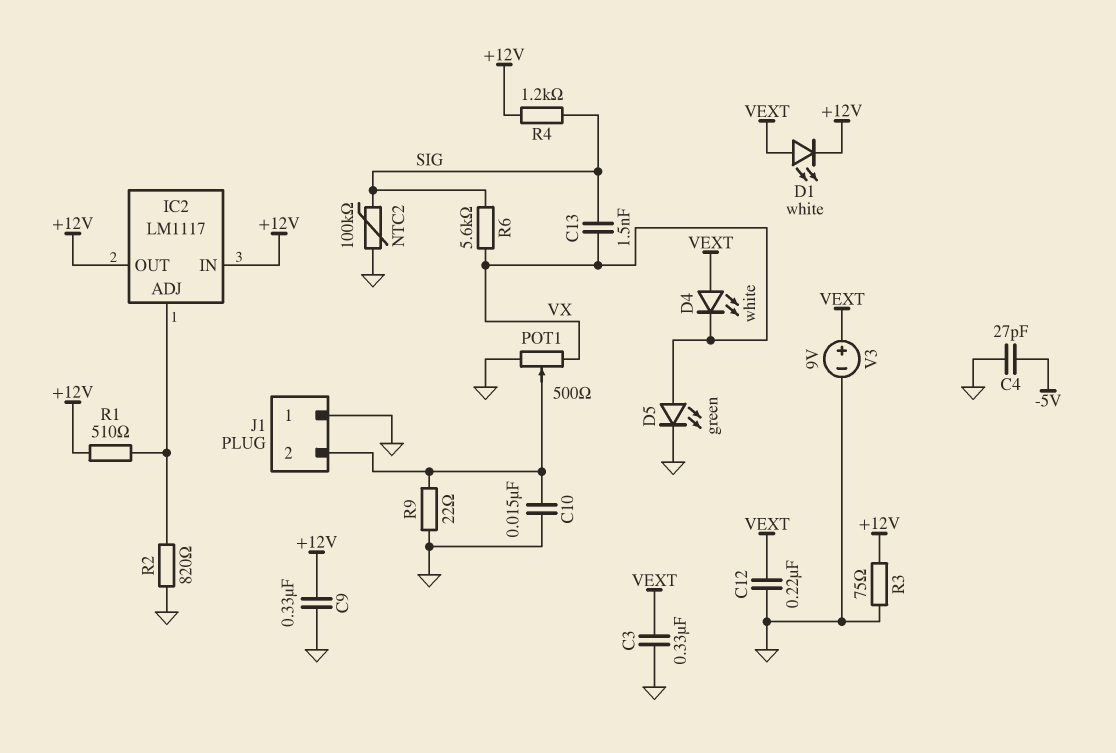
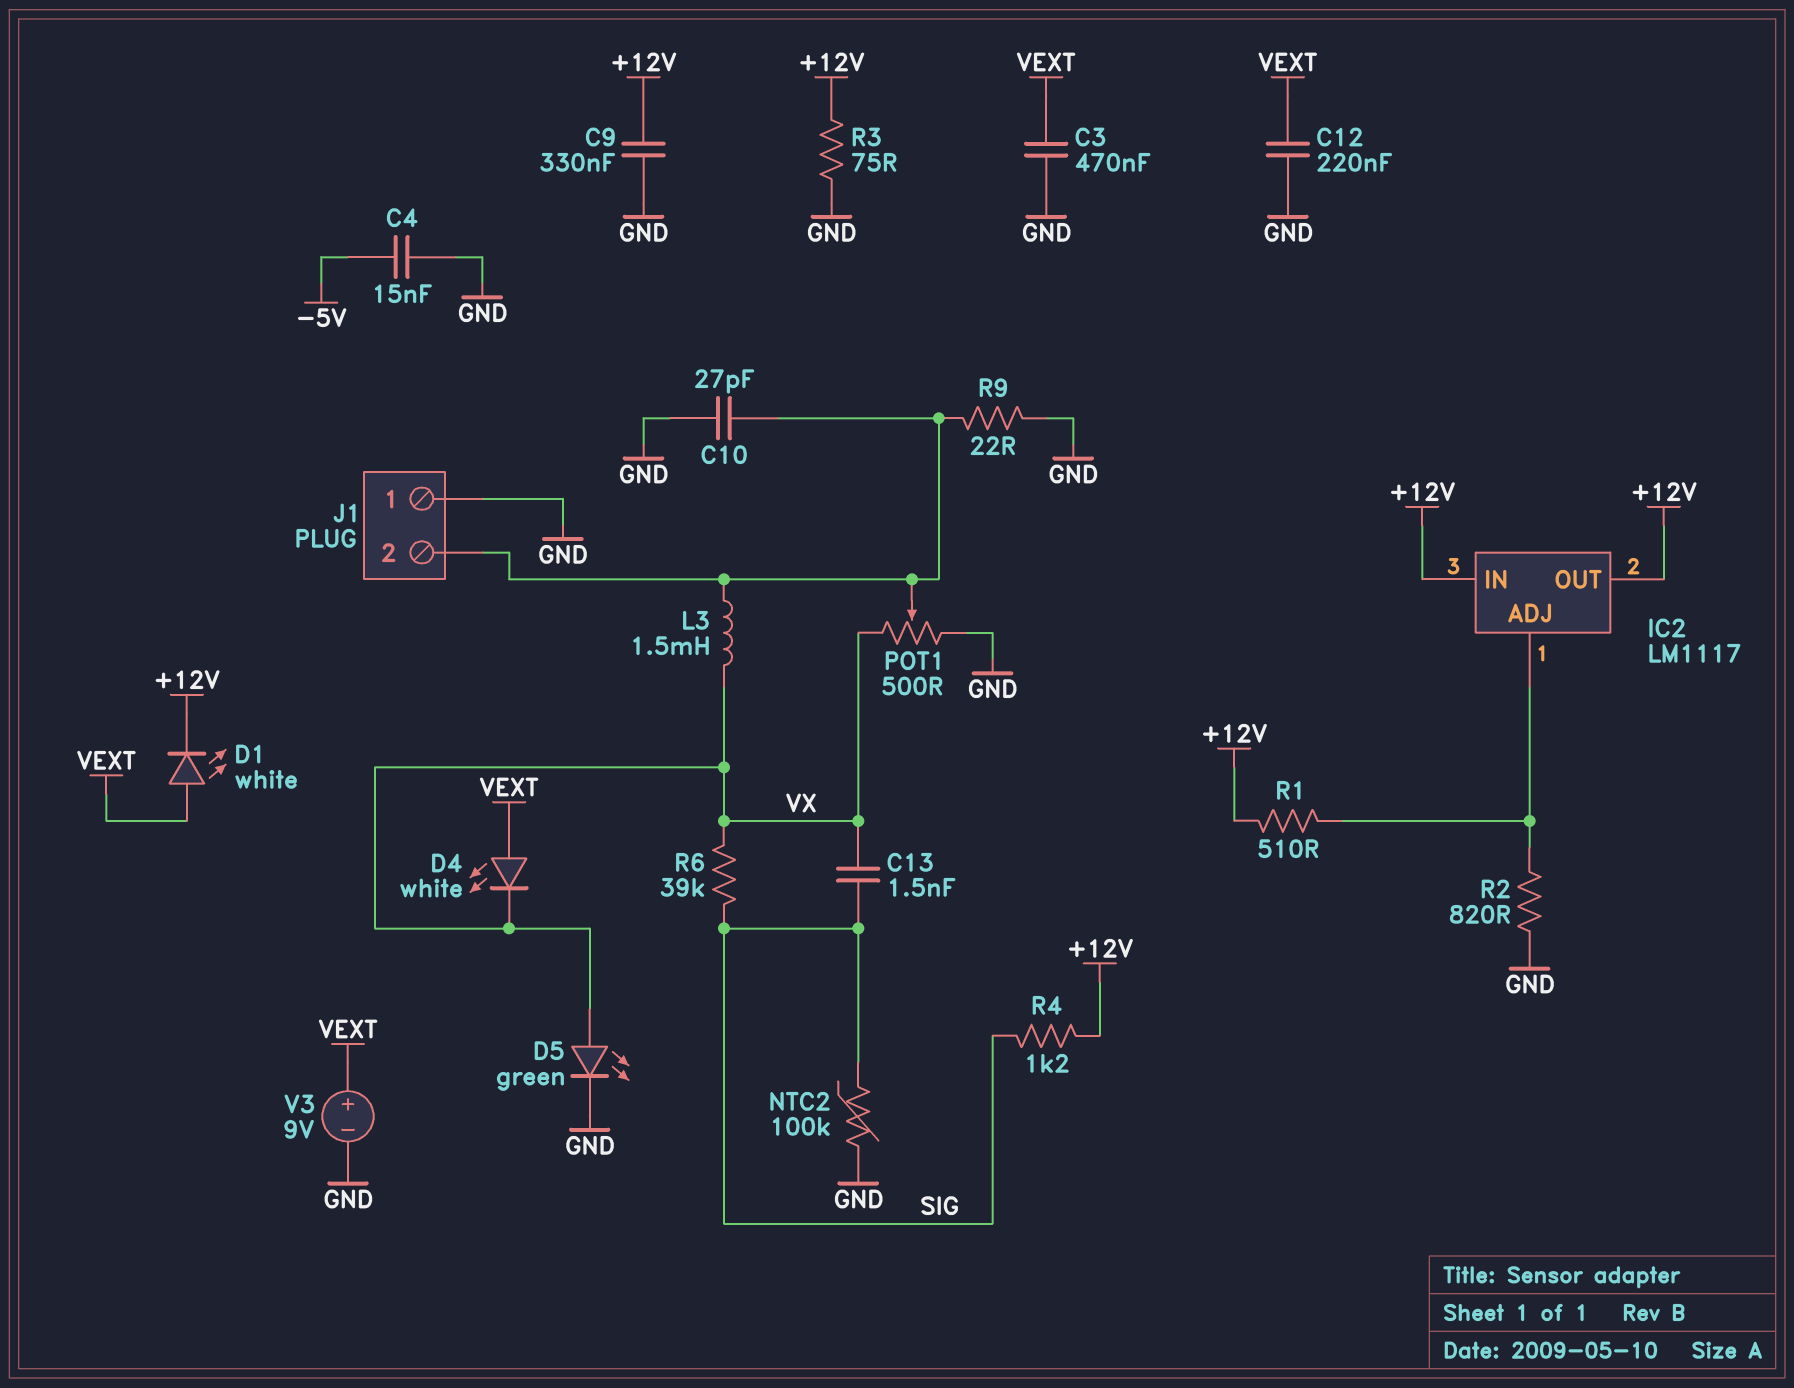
C3: 330nF (GND, VEXT) -> 470nF (GND, VEXT)
C4: 27pF (-5V, GND) -> 15nF (-5V, GND)
C10: 15nF (GND, J1/2) -> 27pF (GND, J1/2)
L3: none -> 1.5mH (J1/2, VX)
R6: 5.6k (SIG, VX) -> 39k (SIG, VX)

